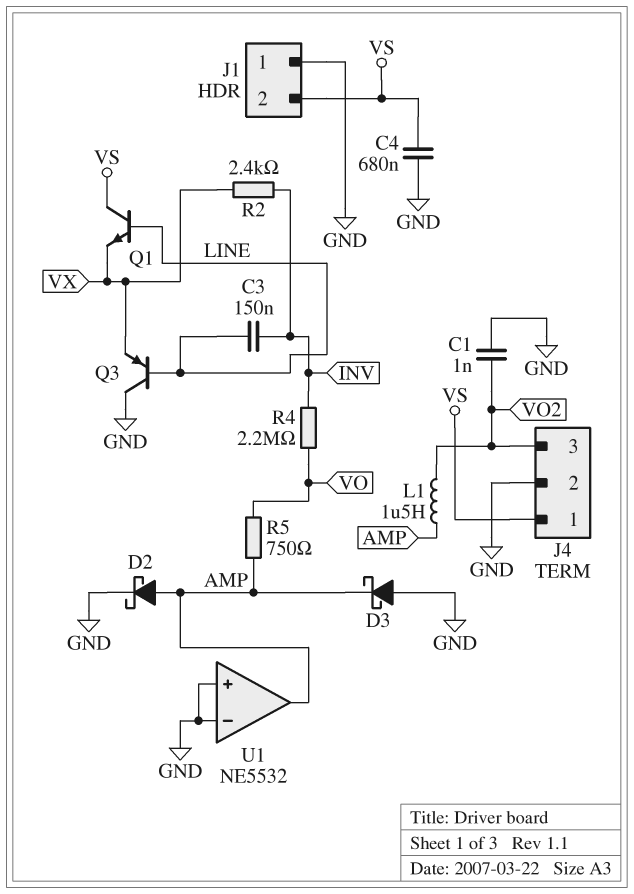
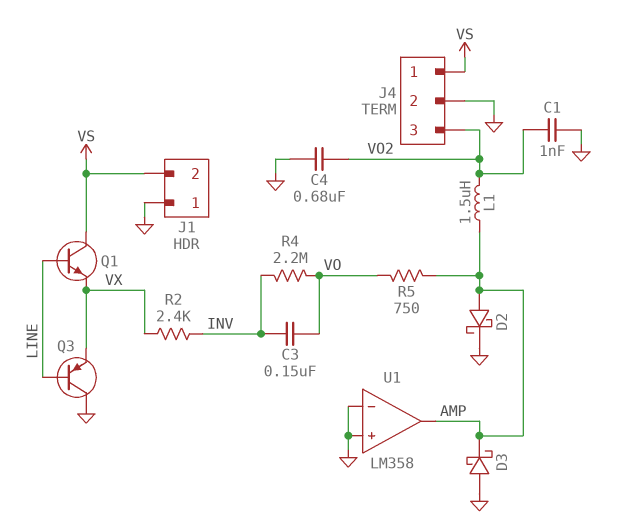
C3: 150nF (INV, LINE) -> 150nF (INV, VO)
C4: 680nF (GND, VS) -> 680nF (GND, VO2)
U1: NE5532 -> LM358

